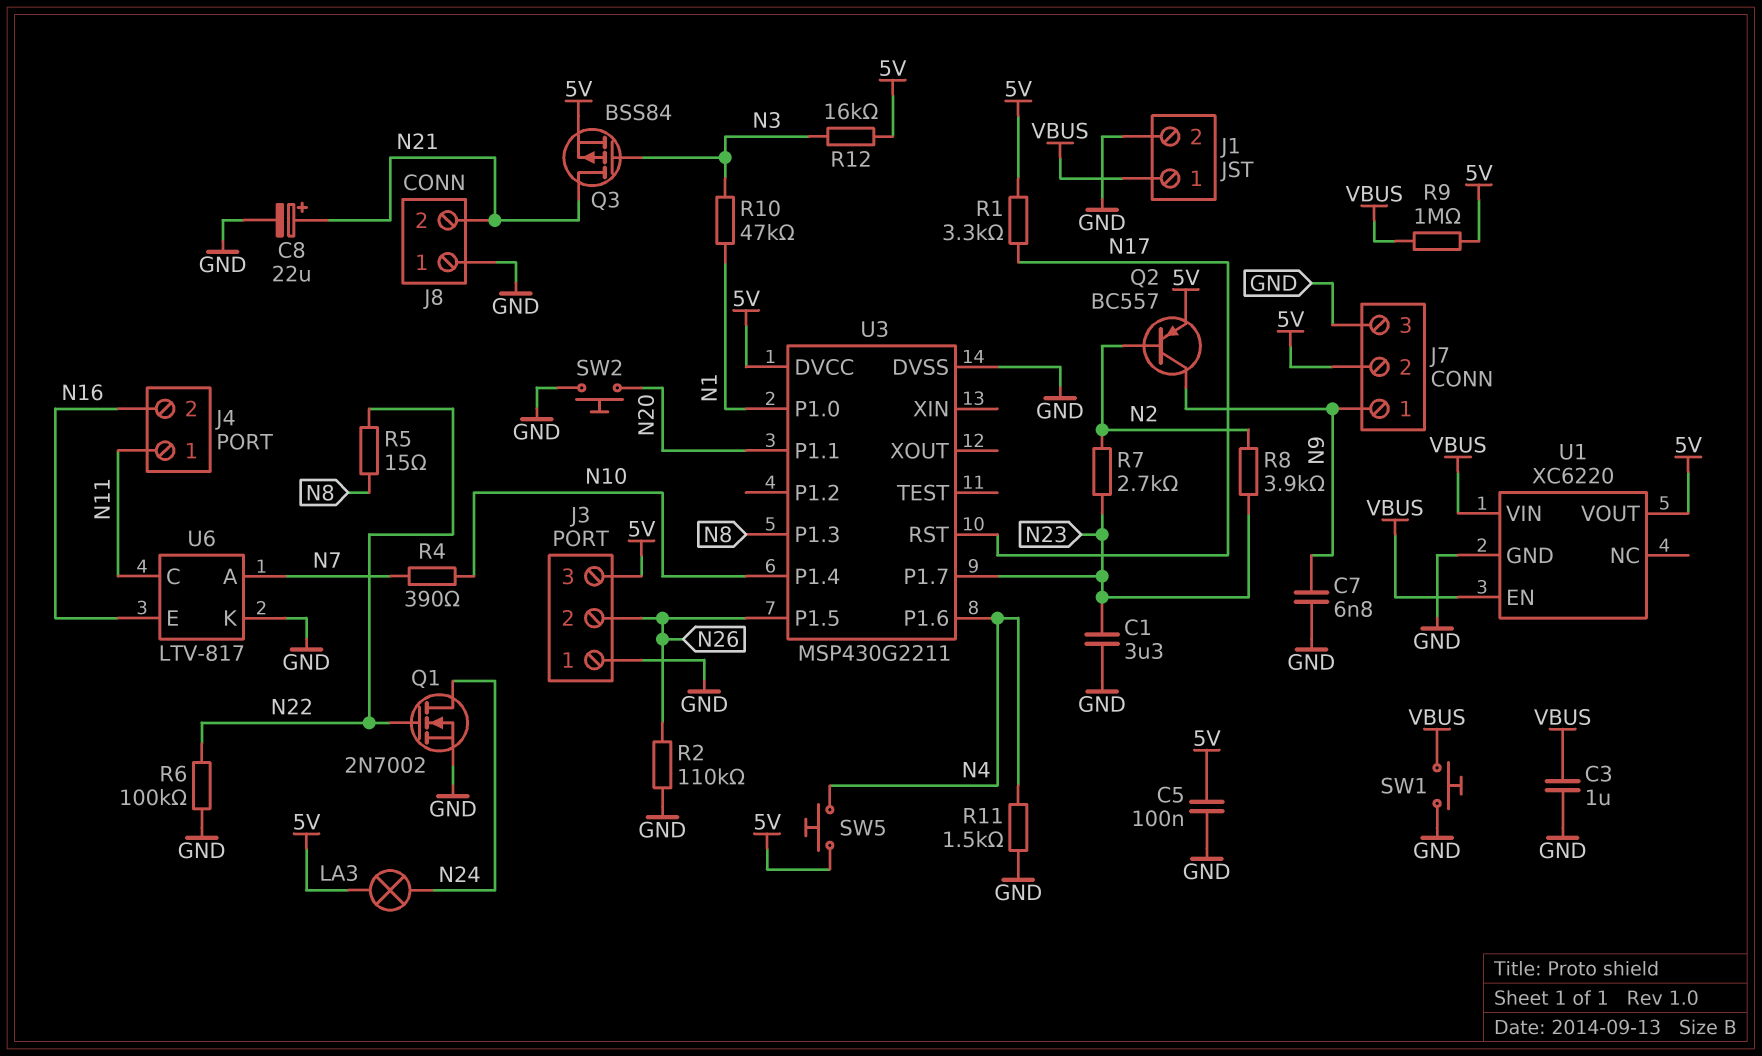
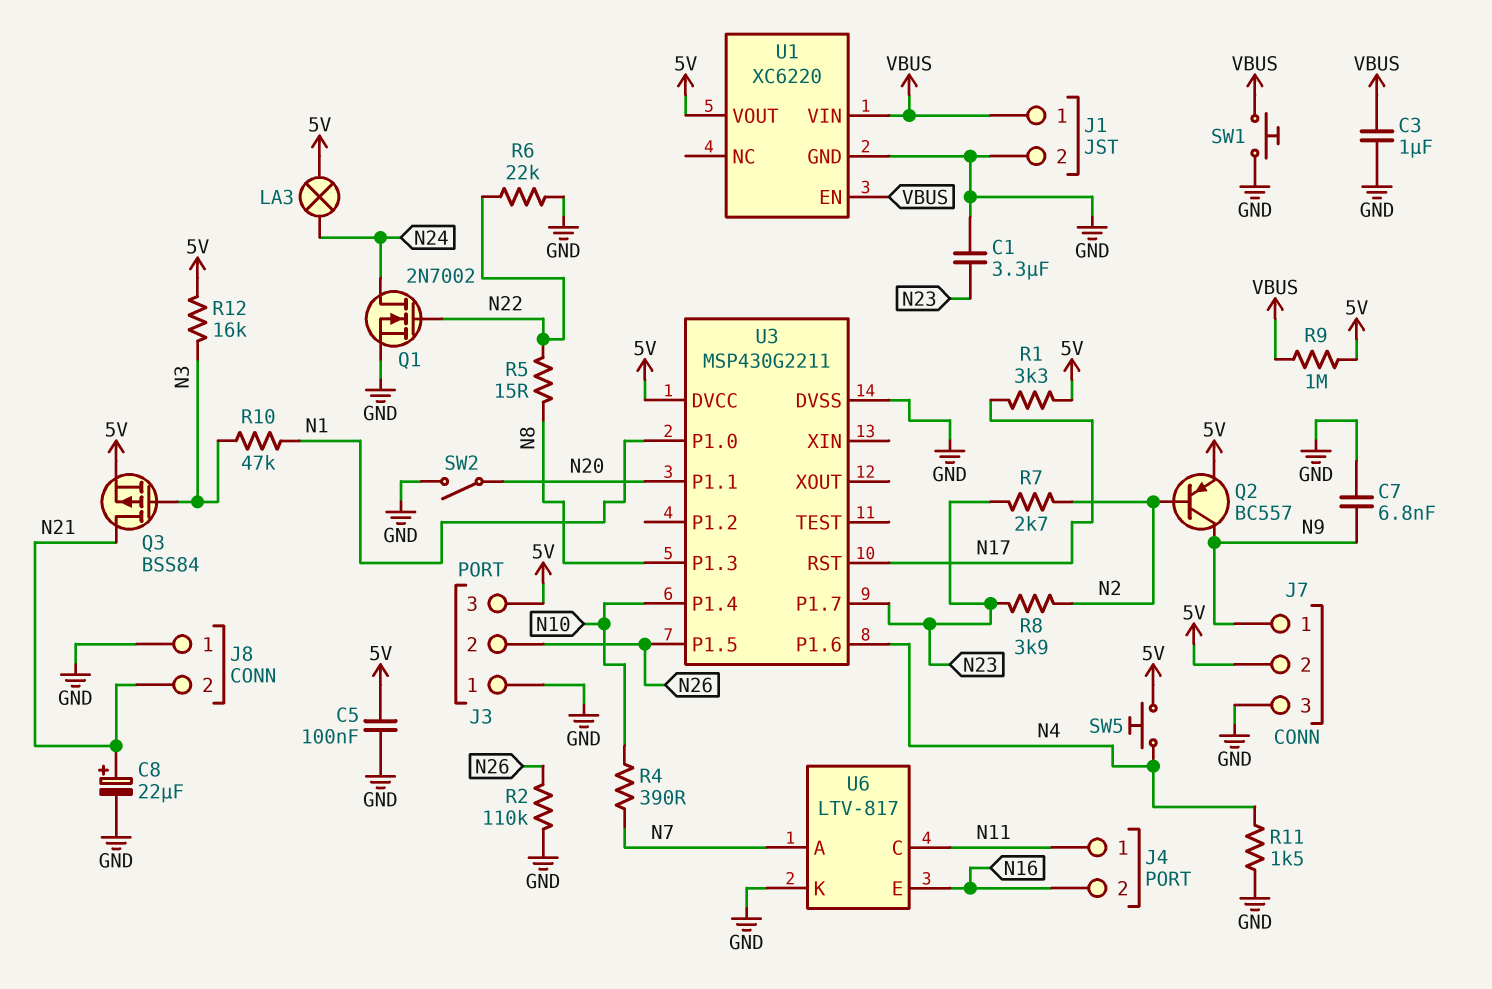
R6: 100k (GND, N22) -> 22k (GND, N22)
SW2: button (GND, N20) -> switch (GND, N20)

